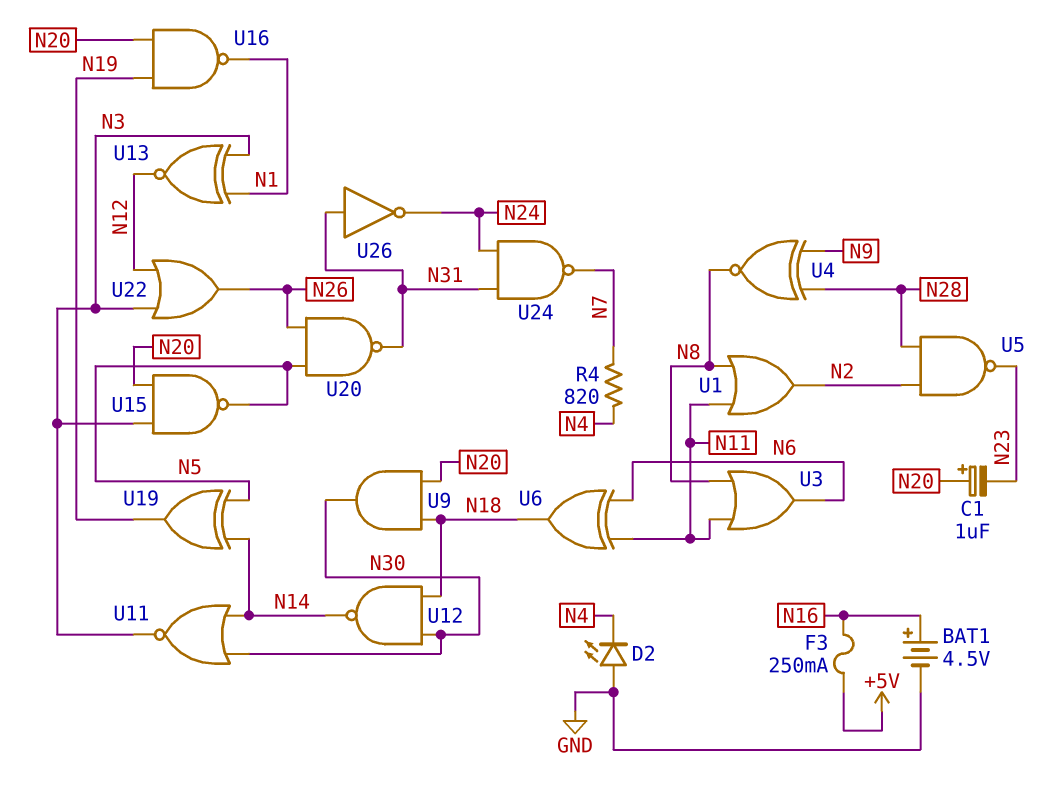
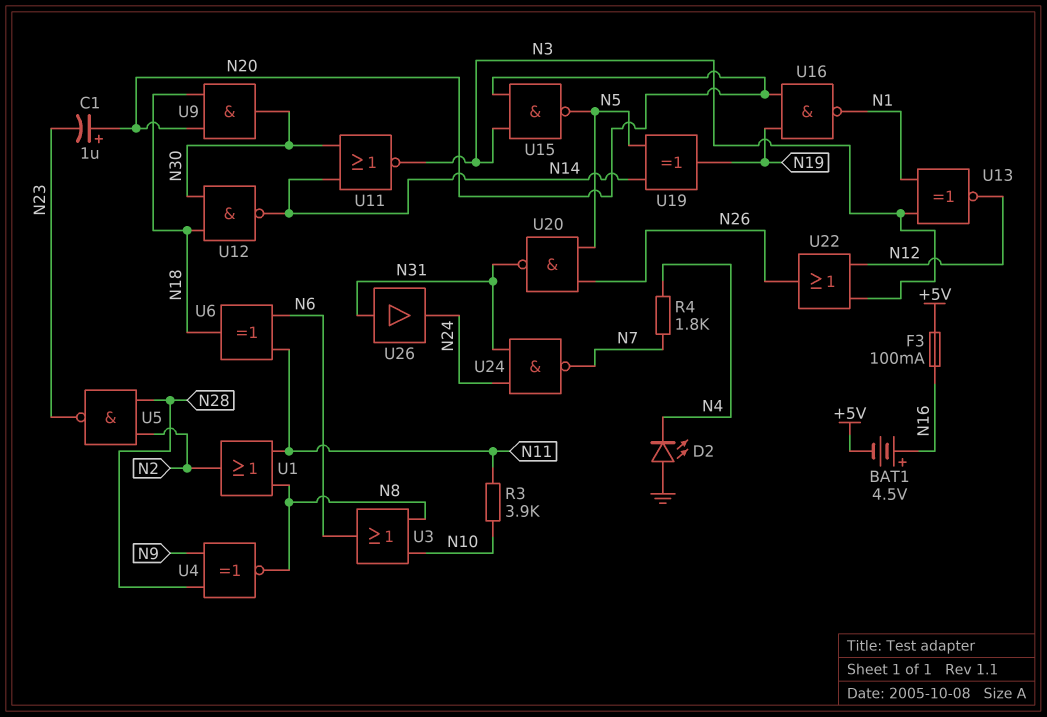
BAT1: 4.5V (plus N16, minus GND) -> 4.5V (plus N16, minus +5V)
F3: 250mA (+5V, N16) -> 100mA (+5V, N16)
R3: none -> 3.9k (N10, N11)
R4: 820 (N4, N7) -> 1.8k (N4, N7)
U3: OR (in N8, in N11, out N6) -> OR (in N8, in N10, out N6)
U26: NOT (in N31, out N24) -> buffer (in N31, out N24)

